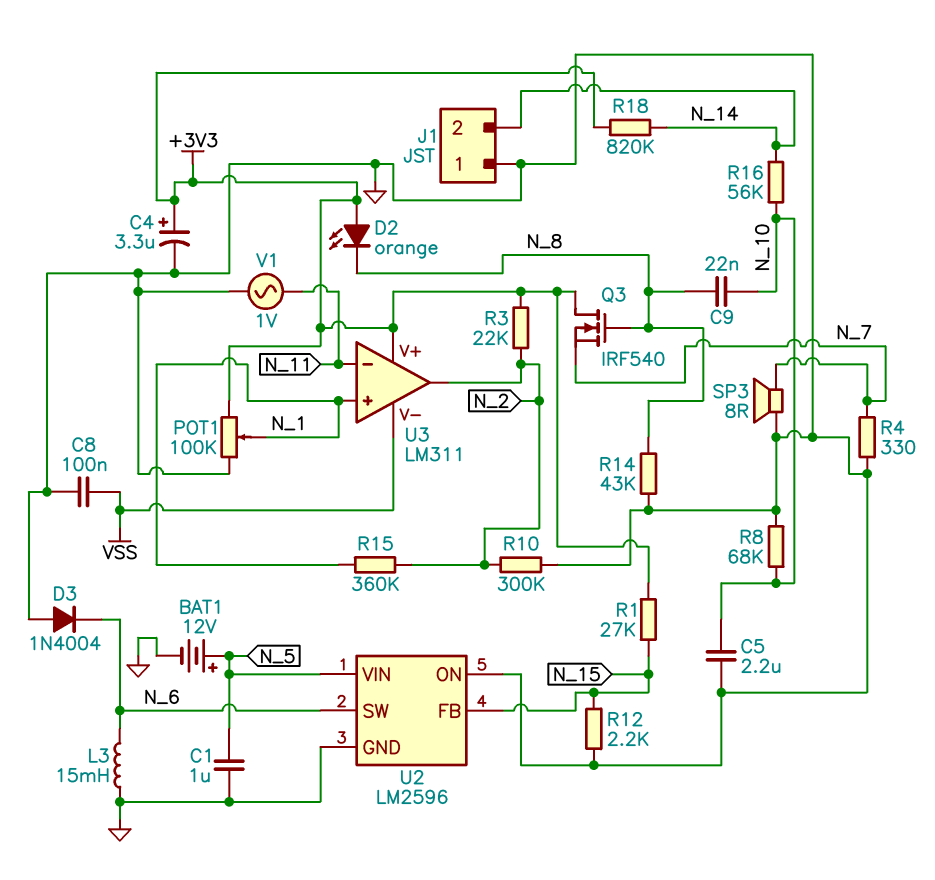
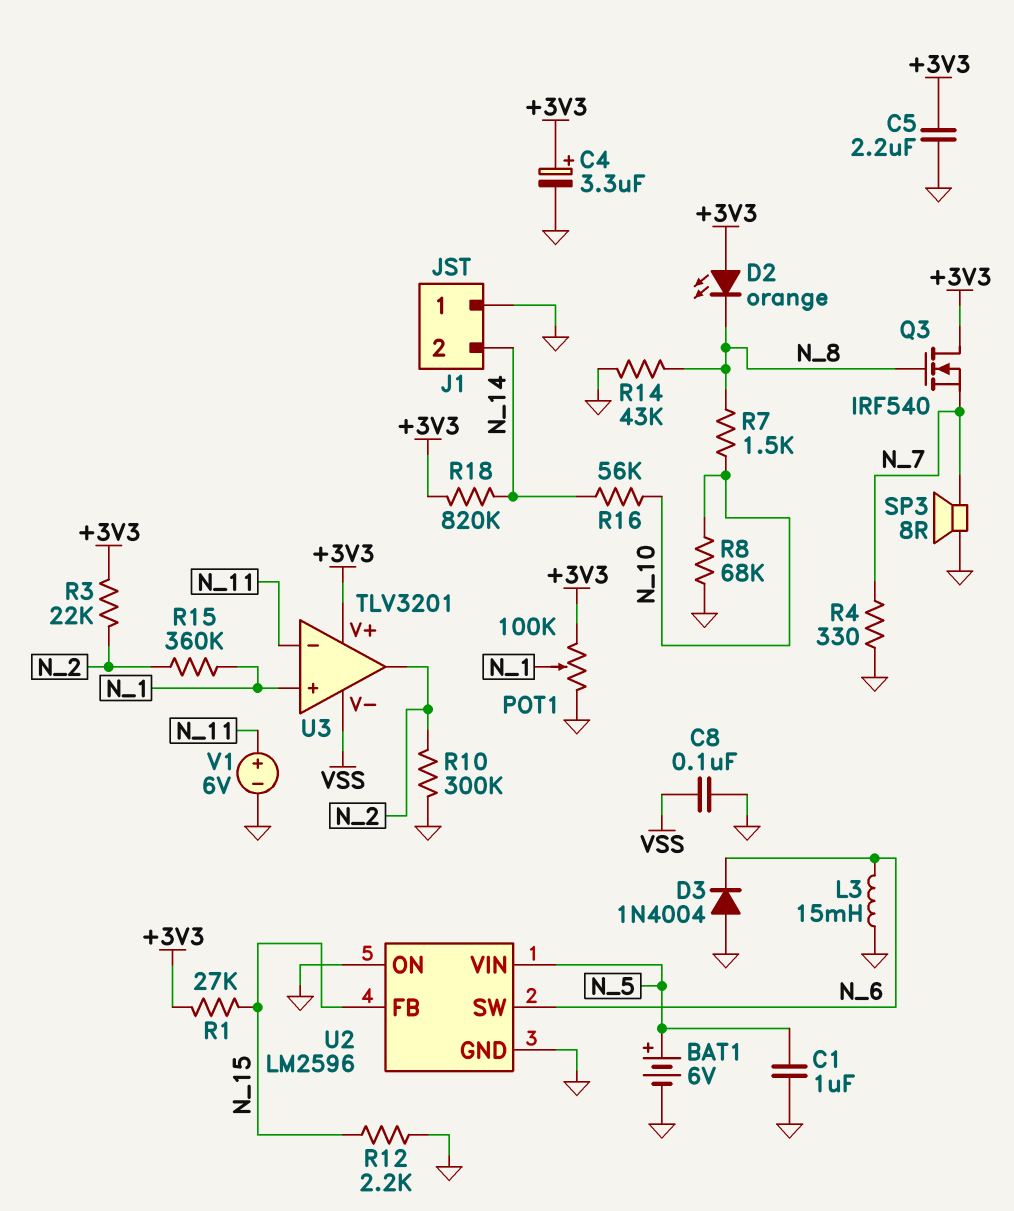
BAT1: 12V (plus N_5, minus GND) -> 6V (plus N_5, minus GND)
C5: 2.2uF (GND, N_10) -> 2.2uF (+3V3, GND)
C9: 22nF (N_8, N_10) -> none
R7: none -> 1.5k (N_8, N_10)
U3: LM311 -> TLV3201
V1: AC 1V (GND, N_11) -> 6V (plus N_11, minus GND)

